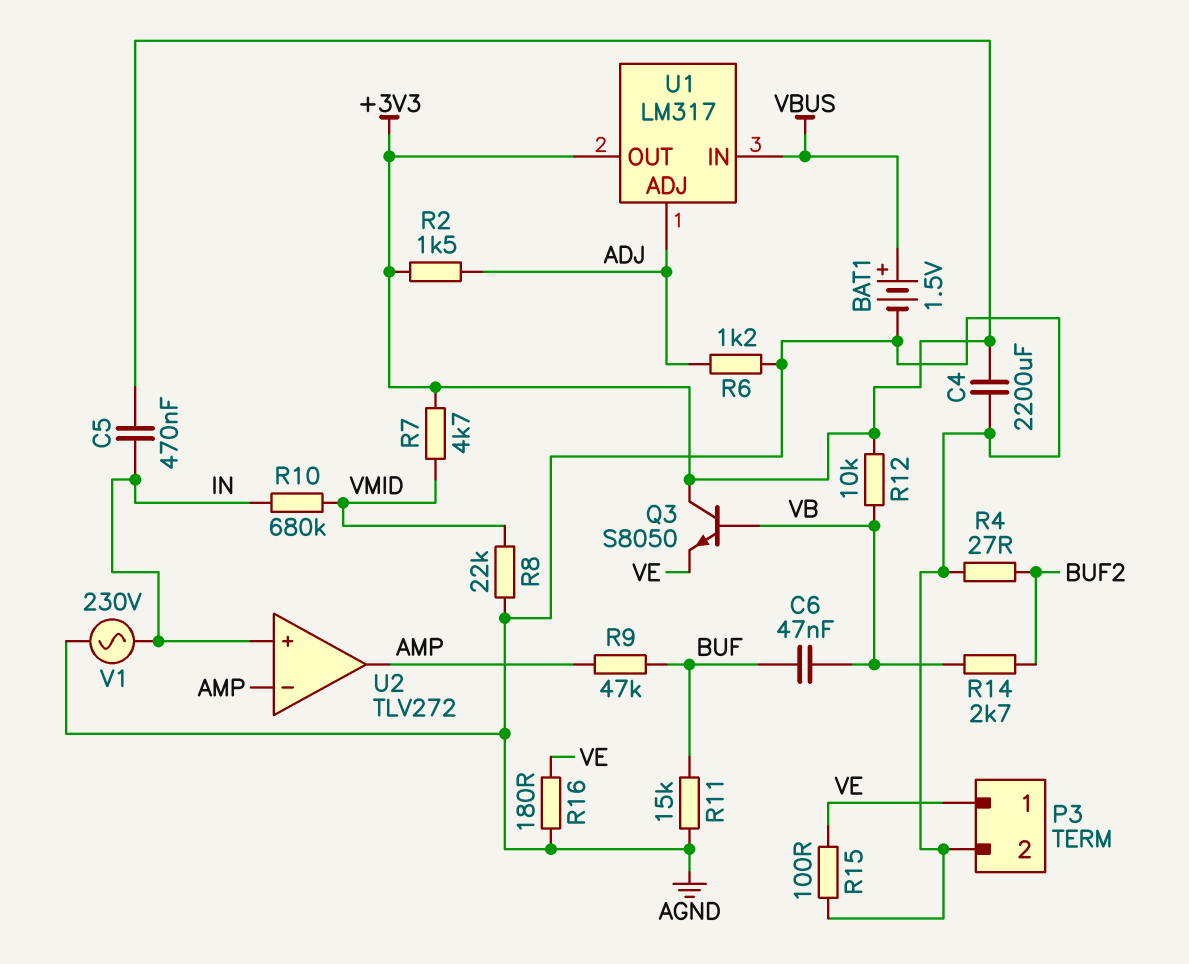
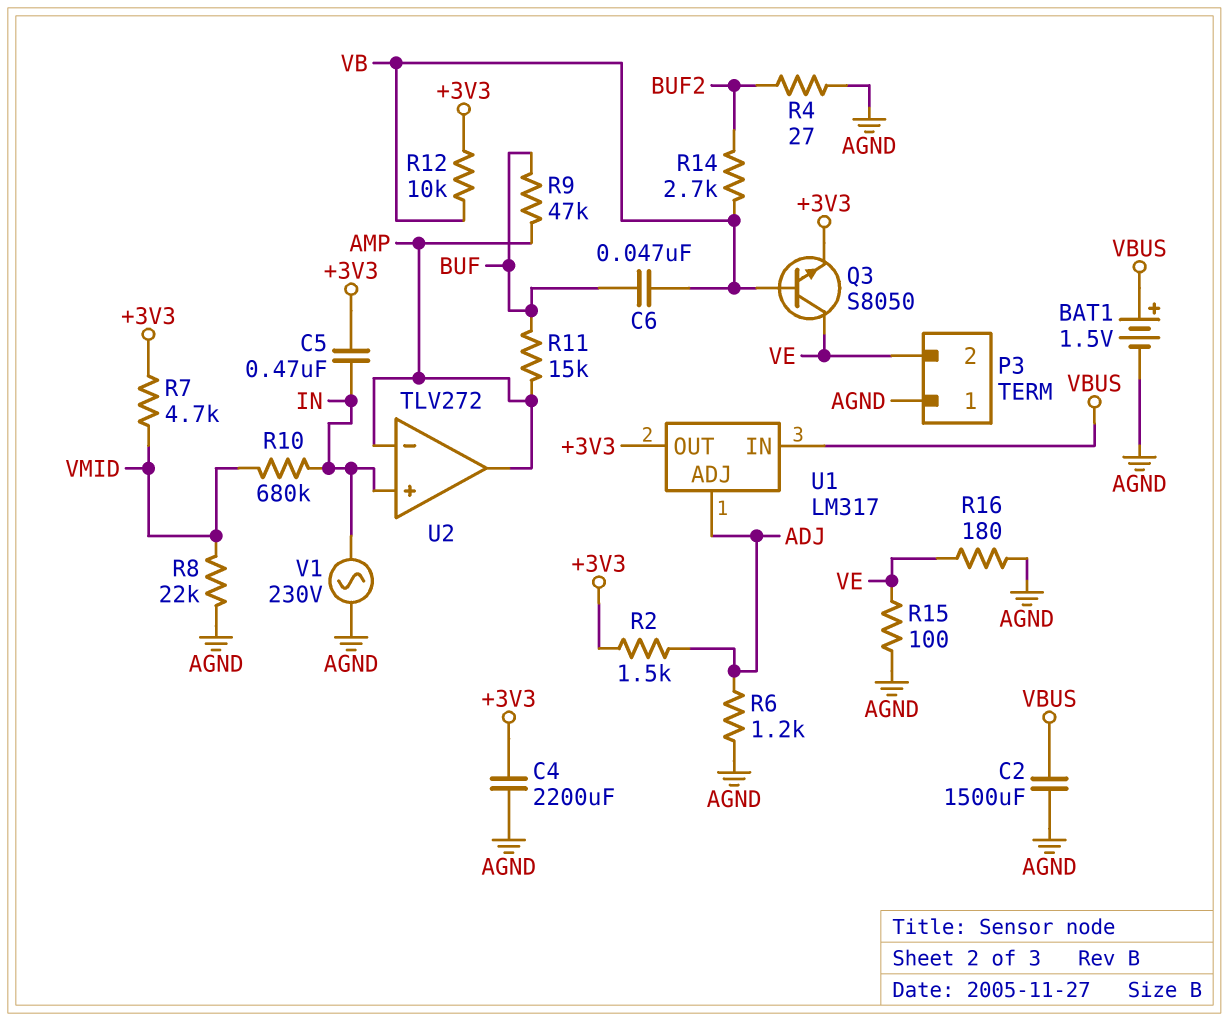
C2: none -> 1500uF (AGND, VBUS)
P3 pin 1: VE -> AGND
P3 pin 2: AGND -> VE
Q3: NPN S8050 (B VB, C +3V3, E VE) -> NPN S8050 (B VB, C VE, E +3V3)
R11: 15k (AGND, BUF) -> 15k (AMP, BUF)

